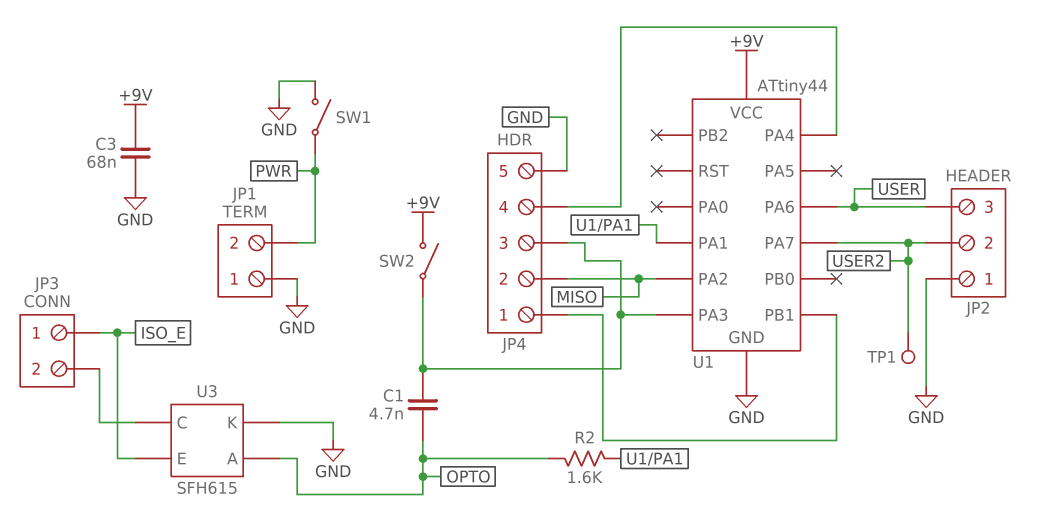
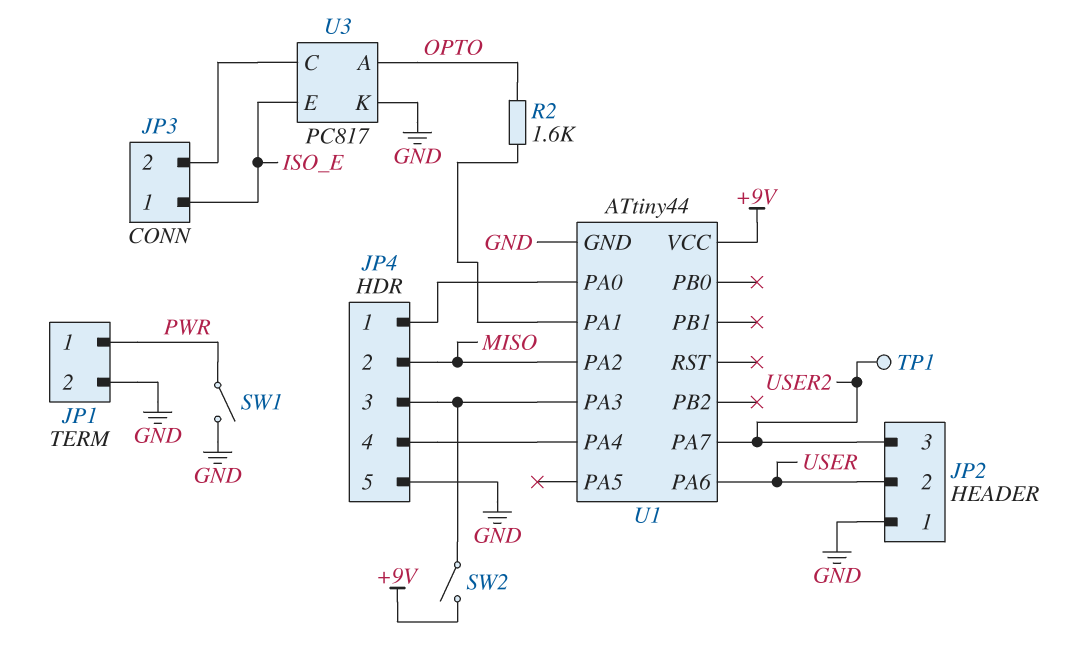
C1: 4.7nF (JP4/3, OPTO) -> none
C3: 68nF (+9V, GND) -> none
JP1 pin 1: GND -> PWR
JP1 pin 2: PWR -> GND
JP2 pin 2: USER2 -> USER
JP2 pin 3: USER -> USER2
U1 pin PA0: none -> JP4/1
U1 pin PB1: JP4/1 -> none
U3: SFH615 -> PC817

